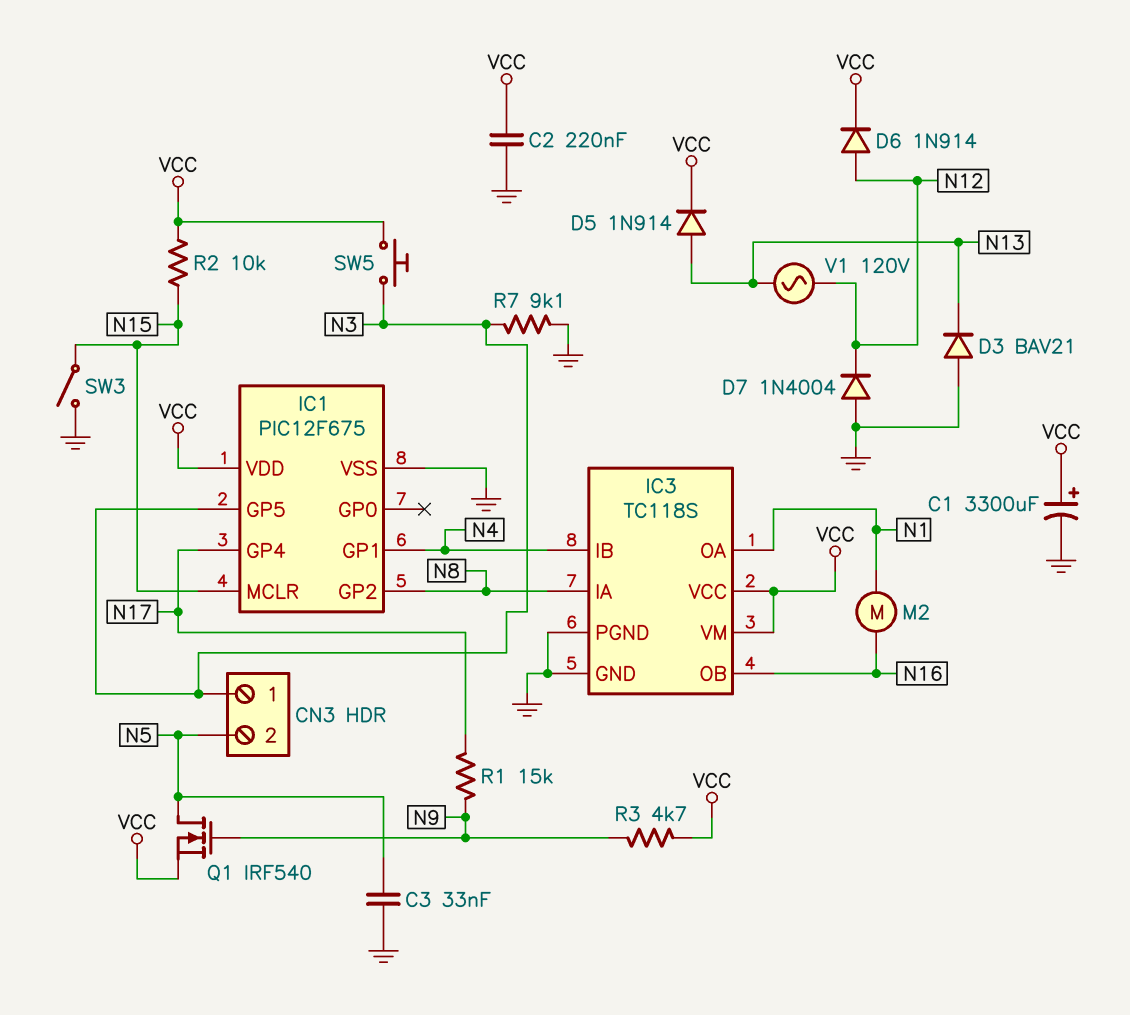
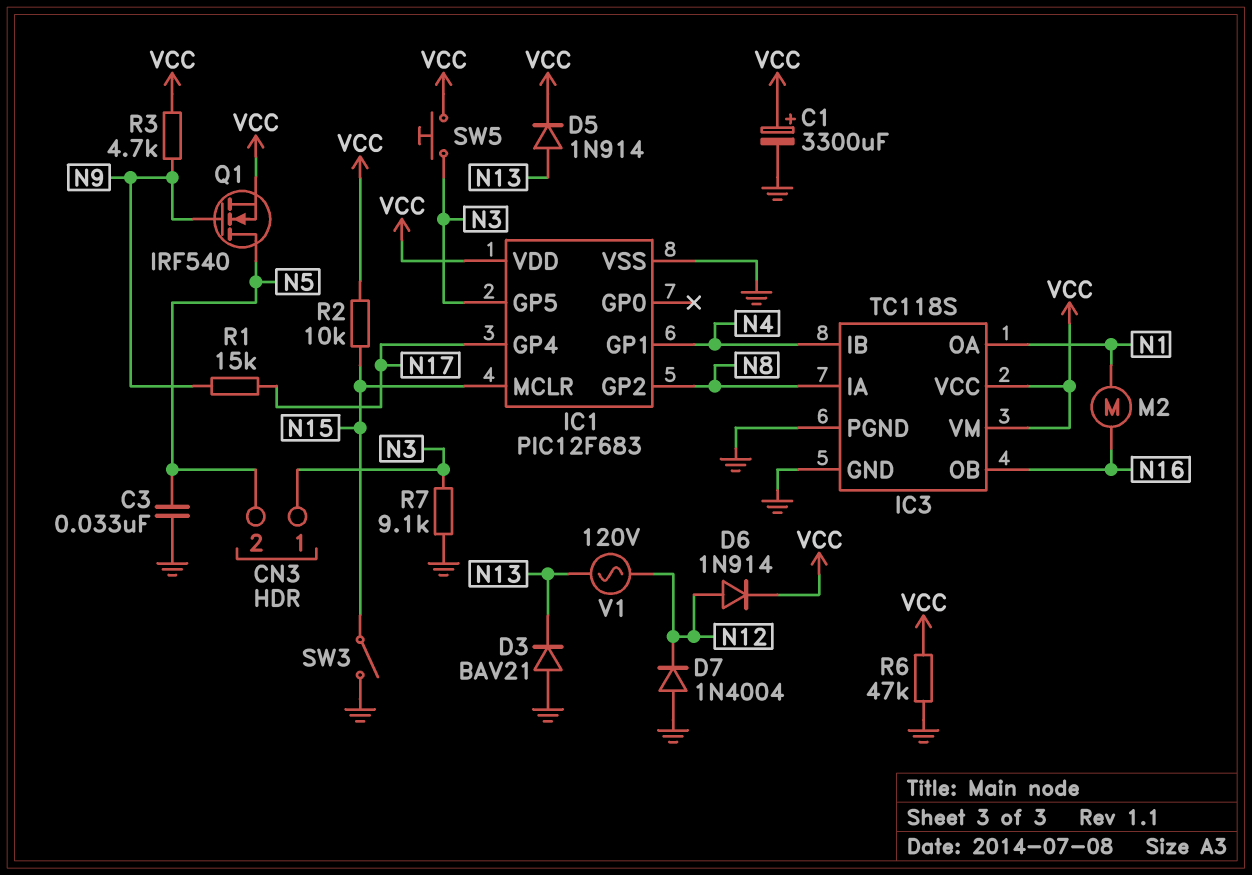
C2: 220nF (GND, VCC) -> none
IC1: PIC12F675 -> PIC12F683
R6: none -> 47k (GND, VCC)

